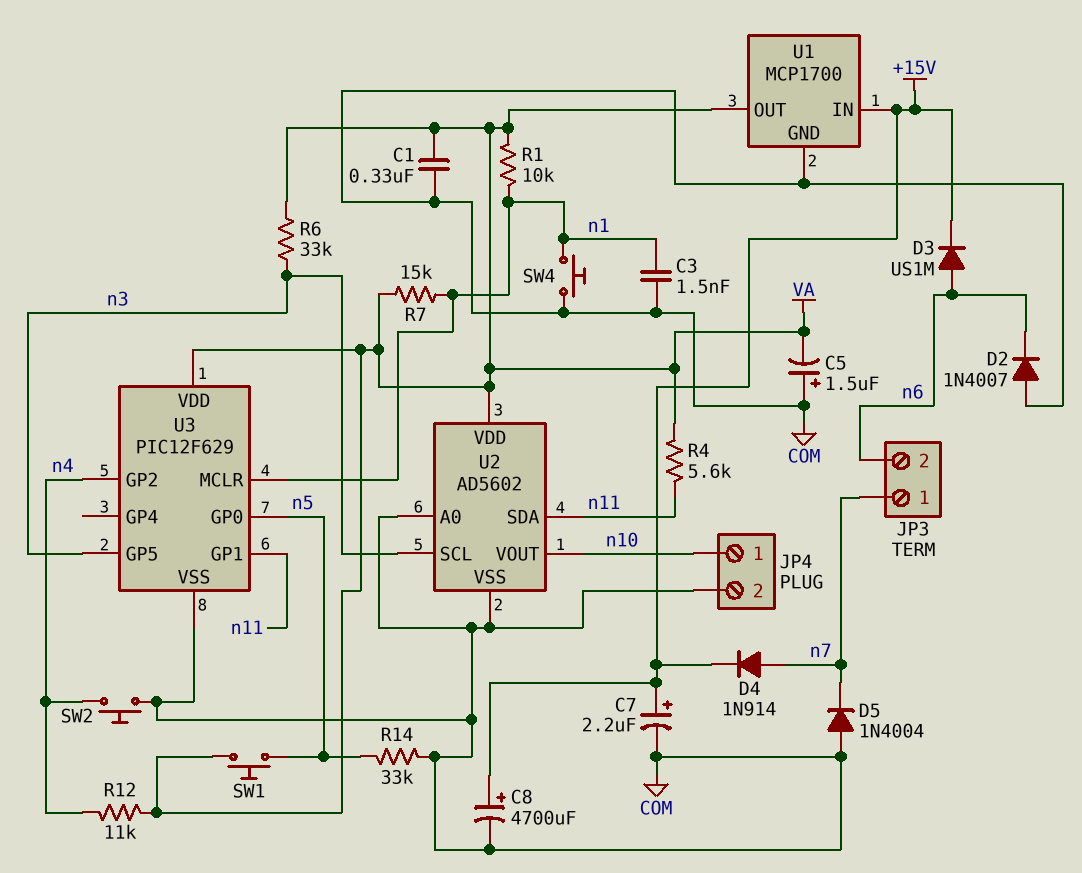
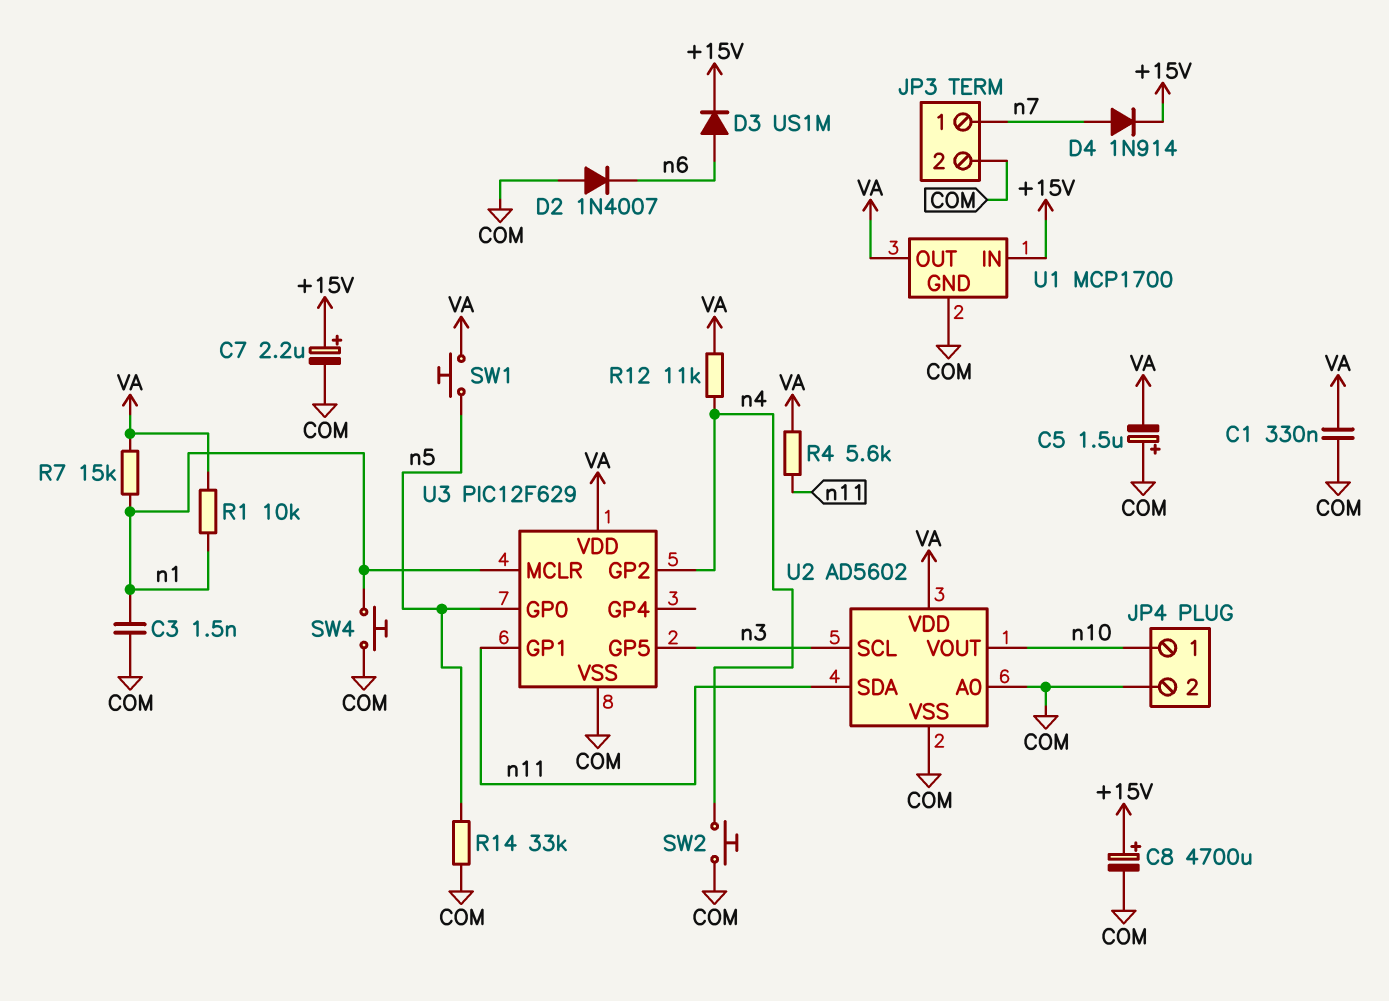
D5: diode 1N4004 (A COM, K n7) -> none
JP3 pin 2: n6 -> COM
R6: 33k (VA, n3) -> none

